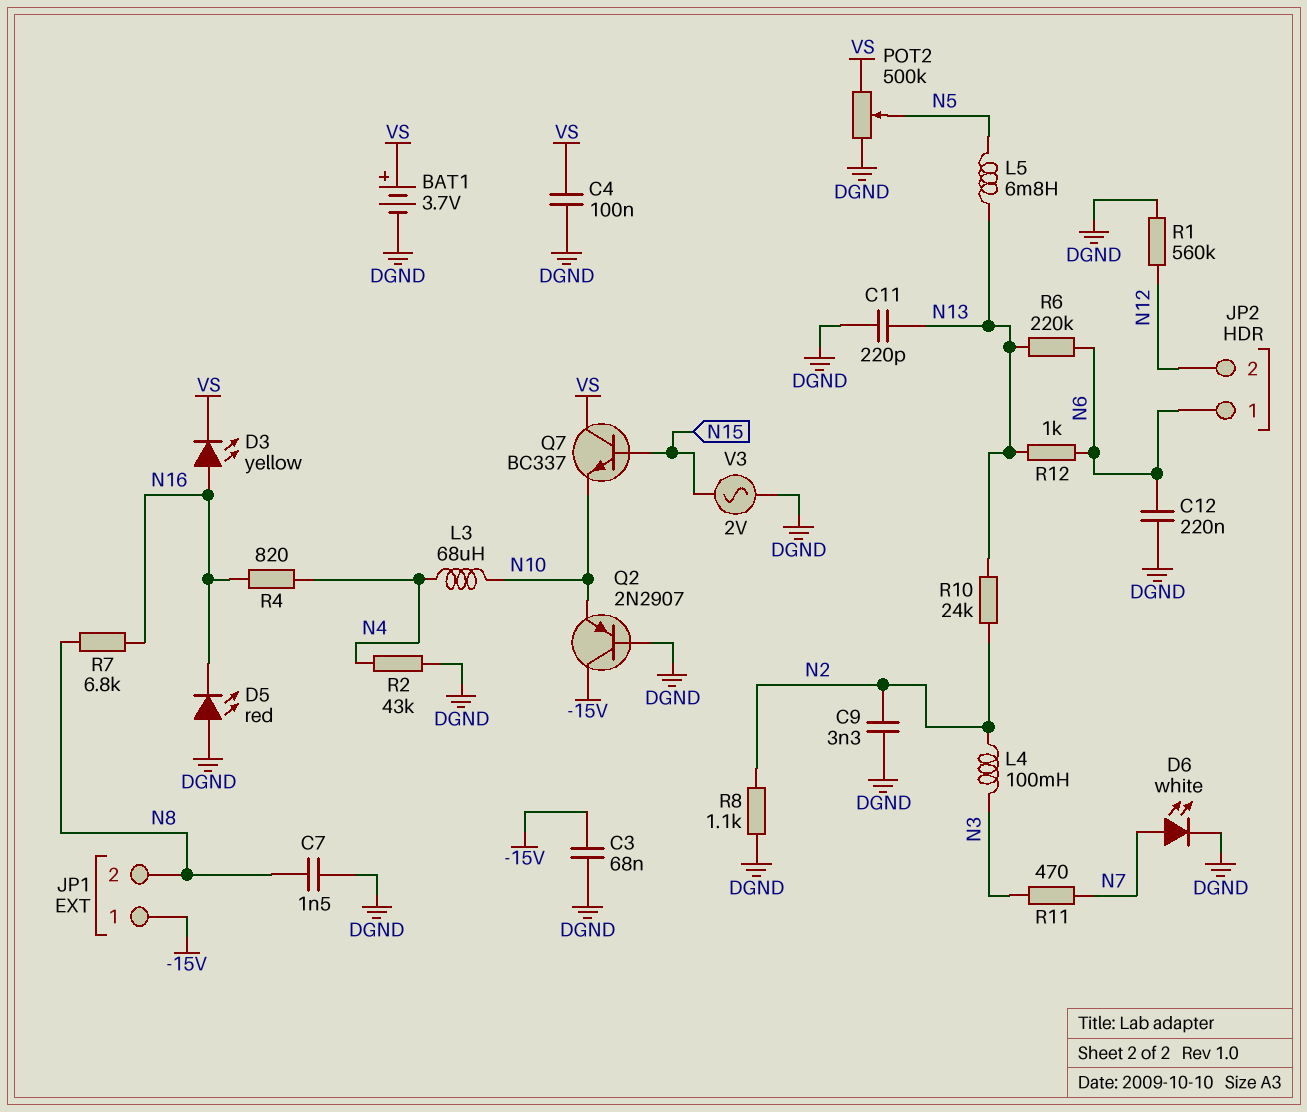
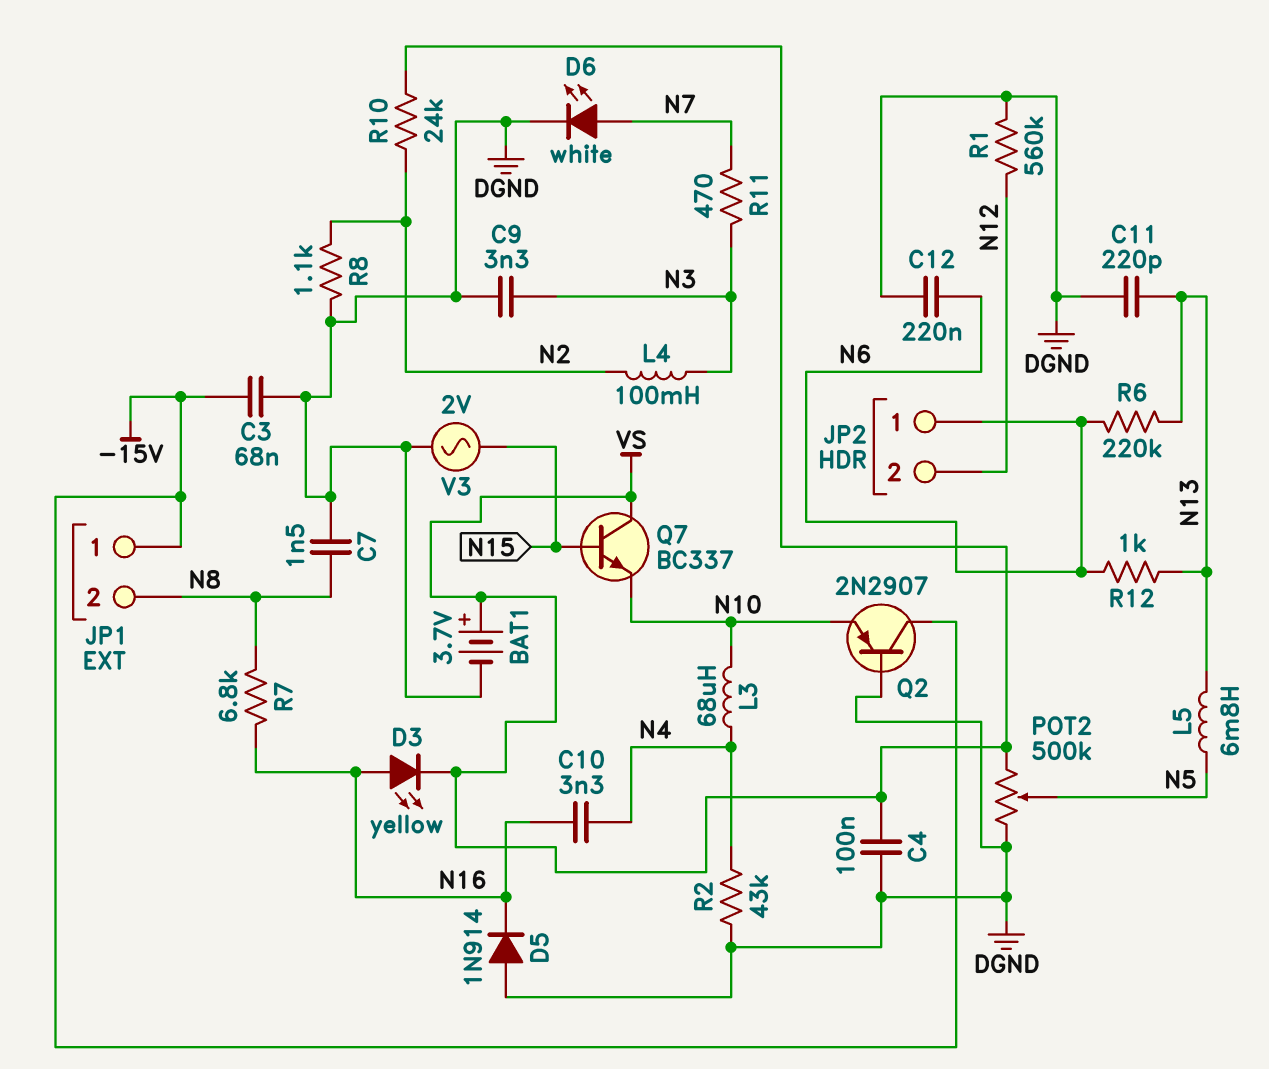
C9: 3.3nF (DGND, N2) -> 3.3nF (DGND, N3)
C10: none -> 3.3nF (N4, N16)
D5: LED red (A DGND, K N16) -> diode 1N914 (A DGND, K N16)
R4: 820 (N4, N16) -> none
R10: 24k (N2, N13) -> 24k (N2, VS)

